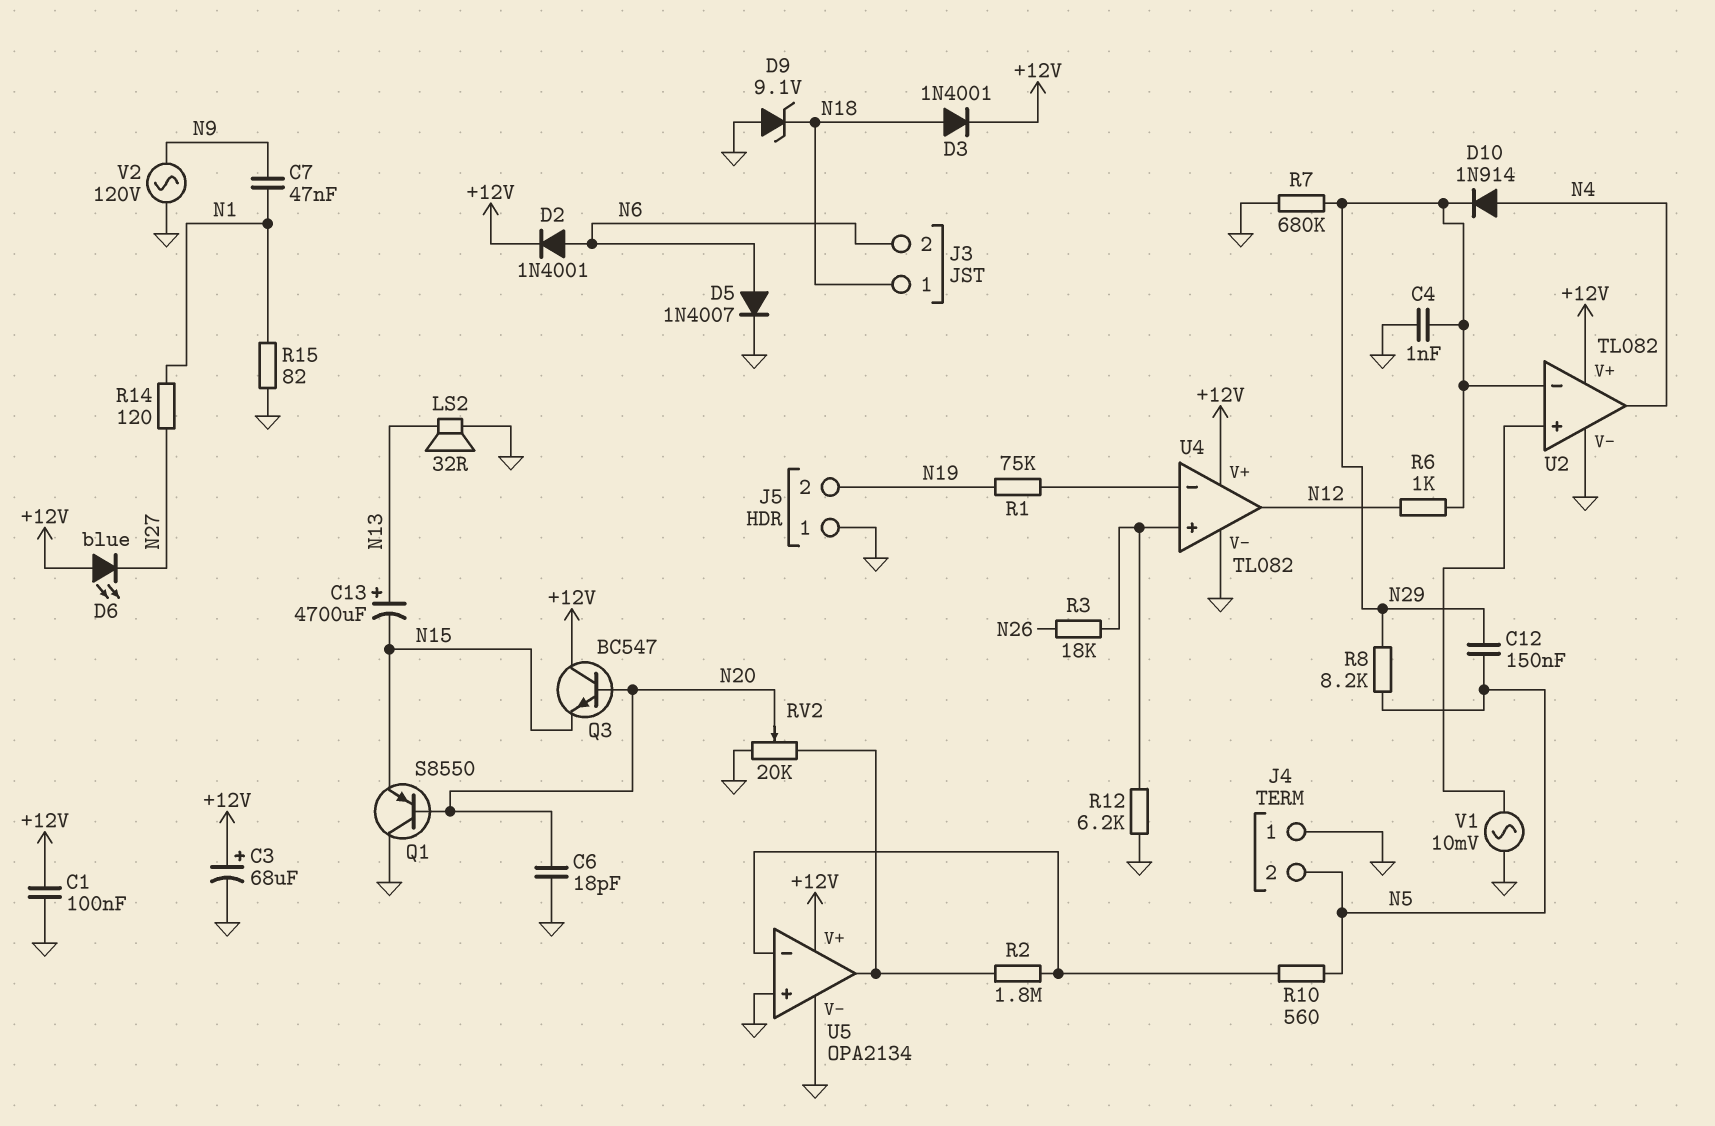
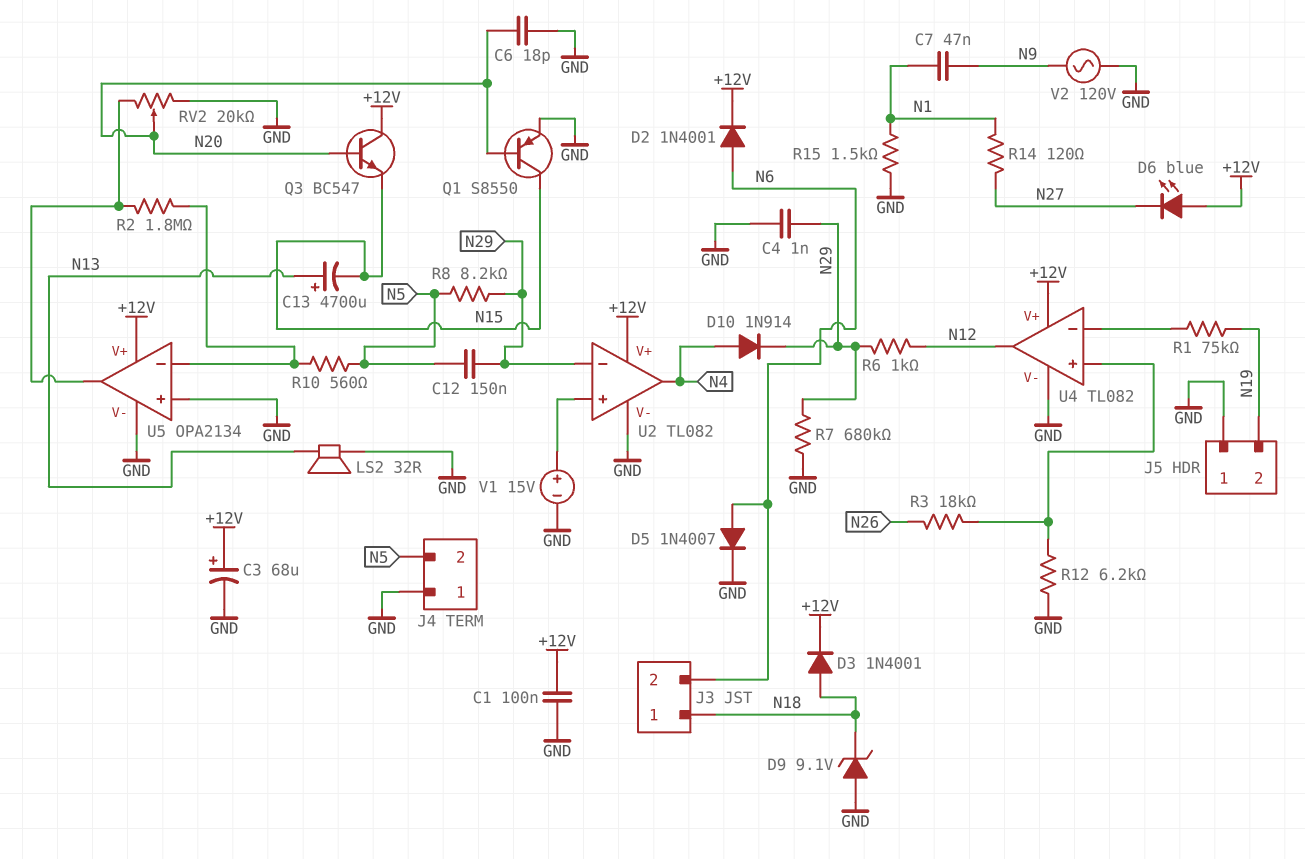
Q1: PNP S8550 (B N20, C GND, E N15) -> PNP S8550 (B N20, C N15, E GND)
R15: 82 (GND, N1) -> 1.5k (GND, N1)
V1: AC 10mV (GND, U2/in+) -> 15V (plus U2/in+, minus GND)

